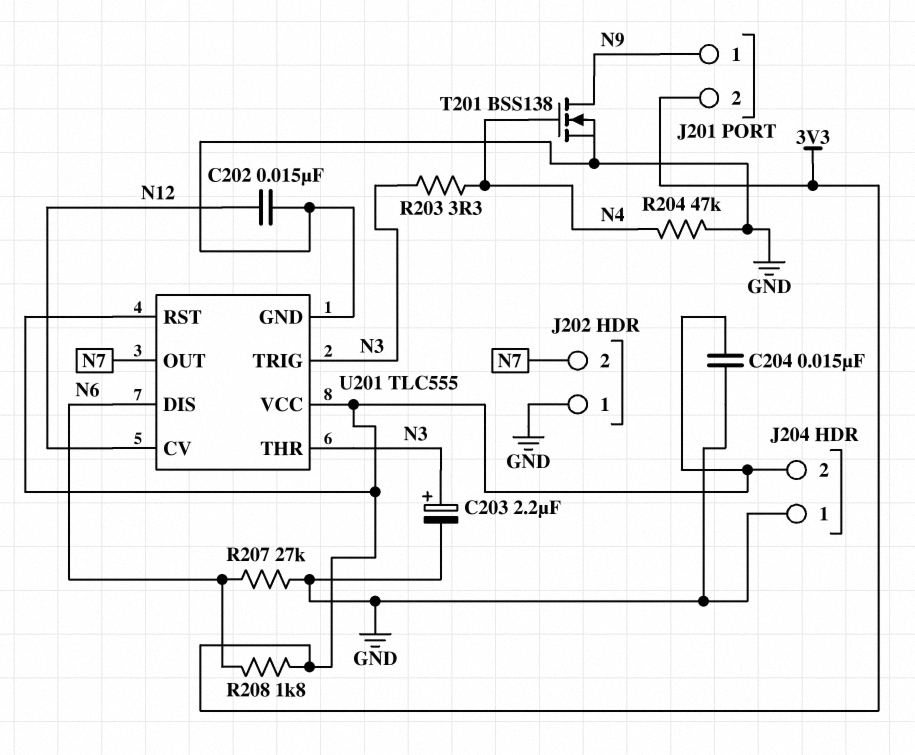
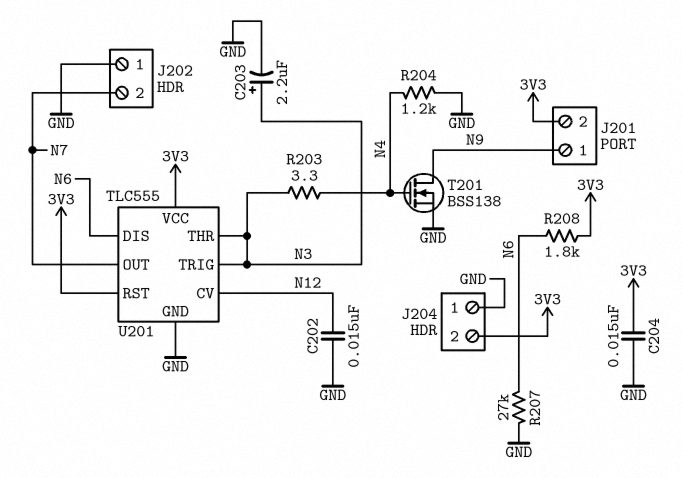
R204: 47k (GND, N4) -> 1.2k (GND, N4)

